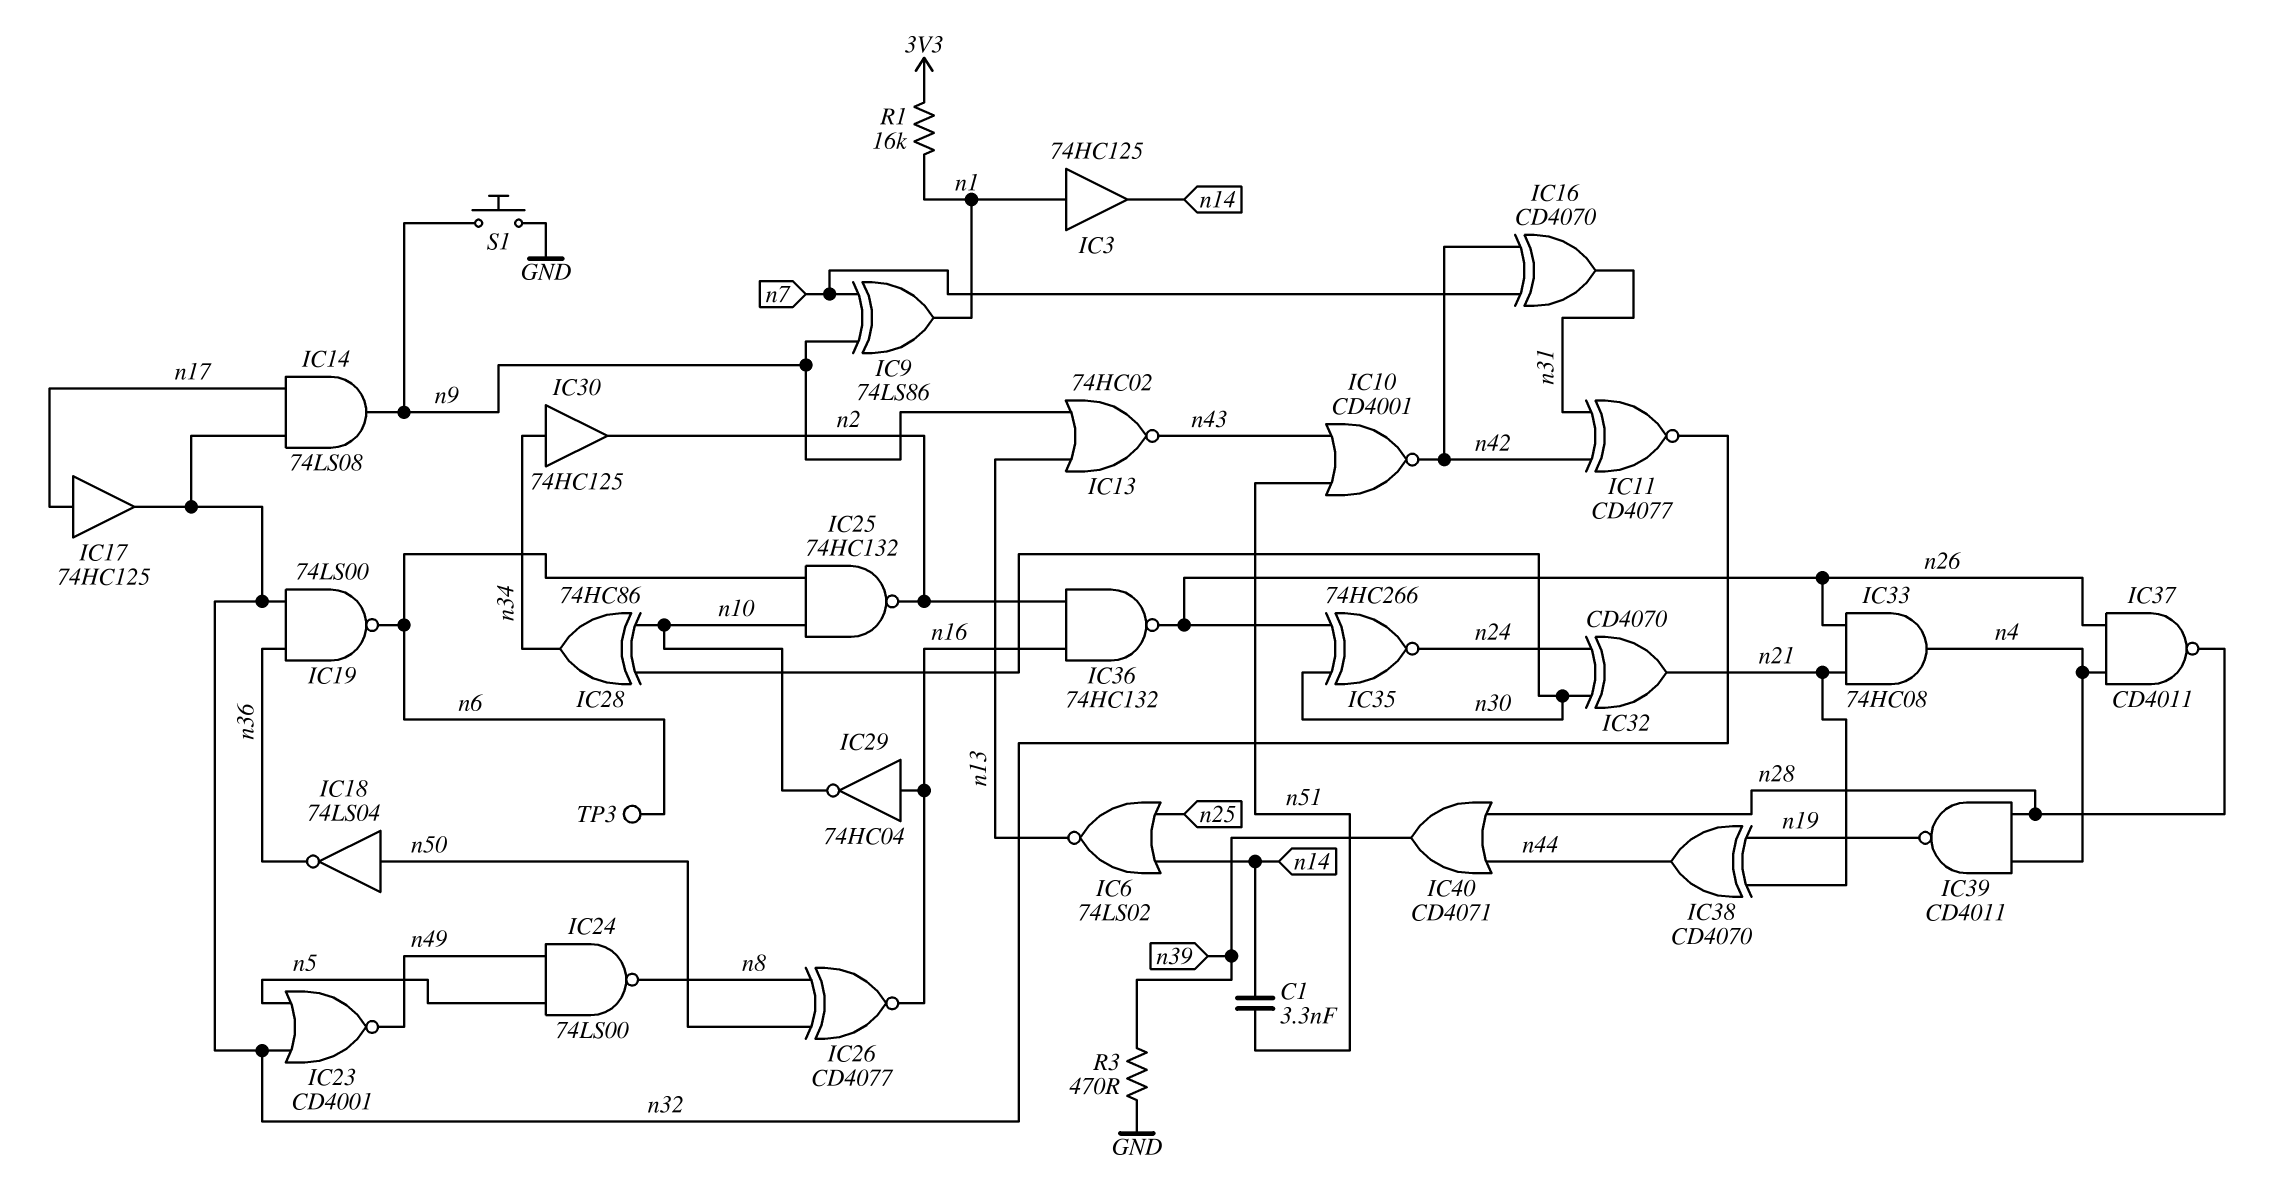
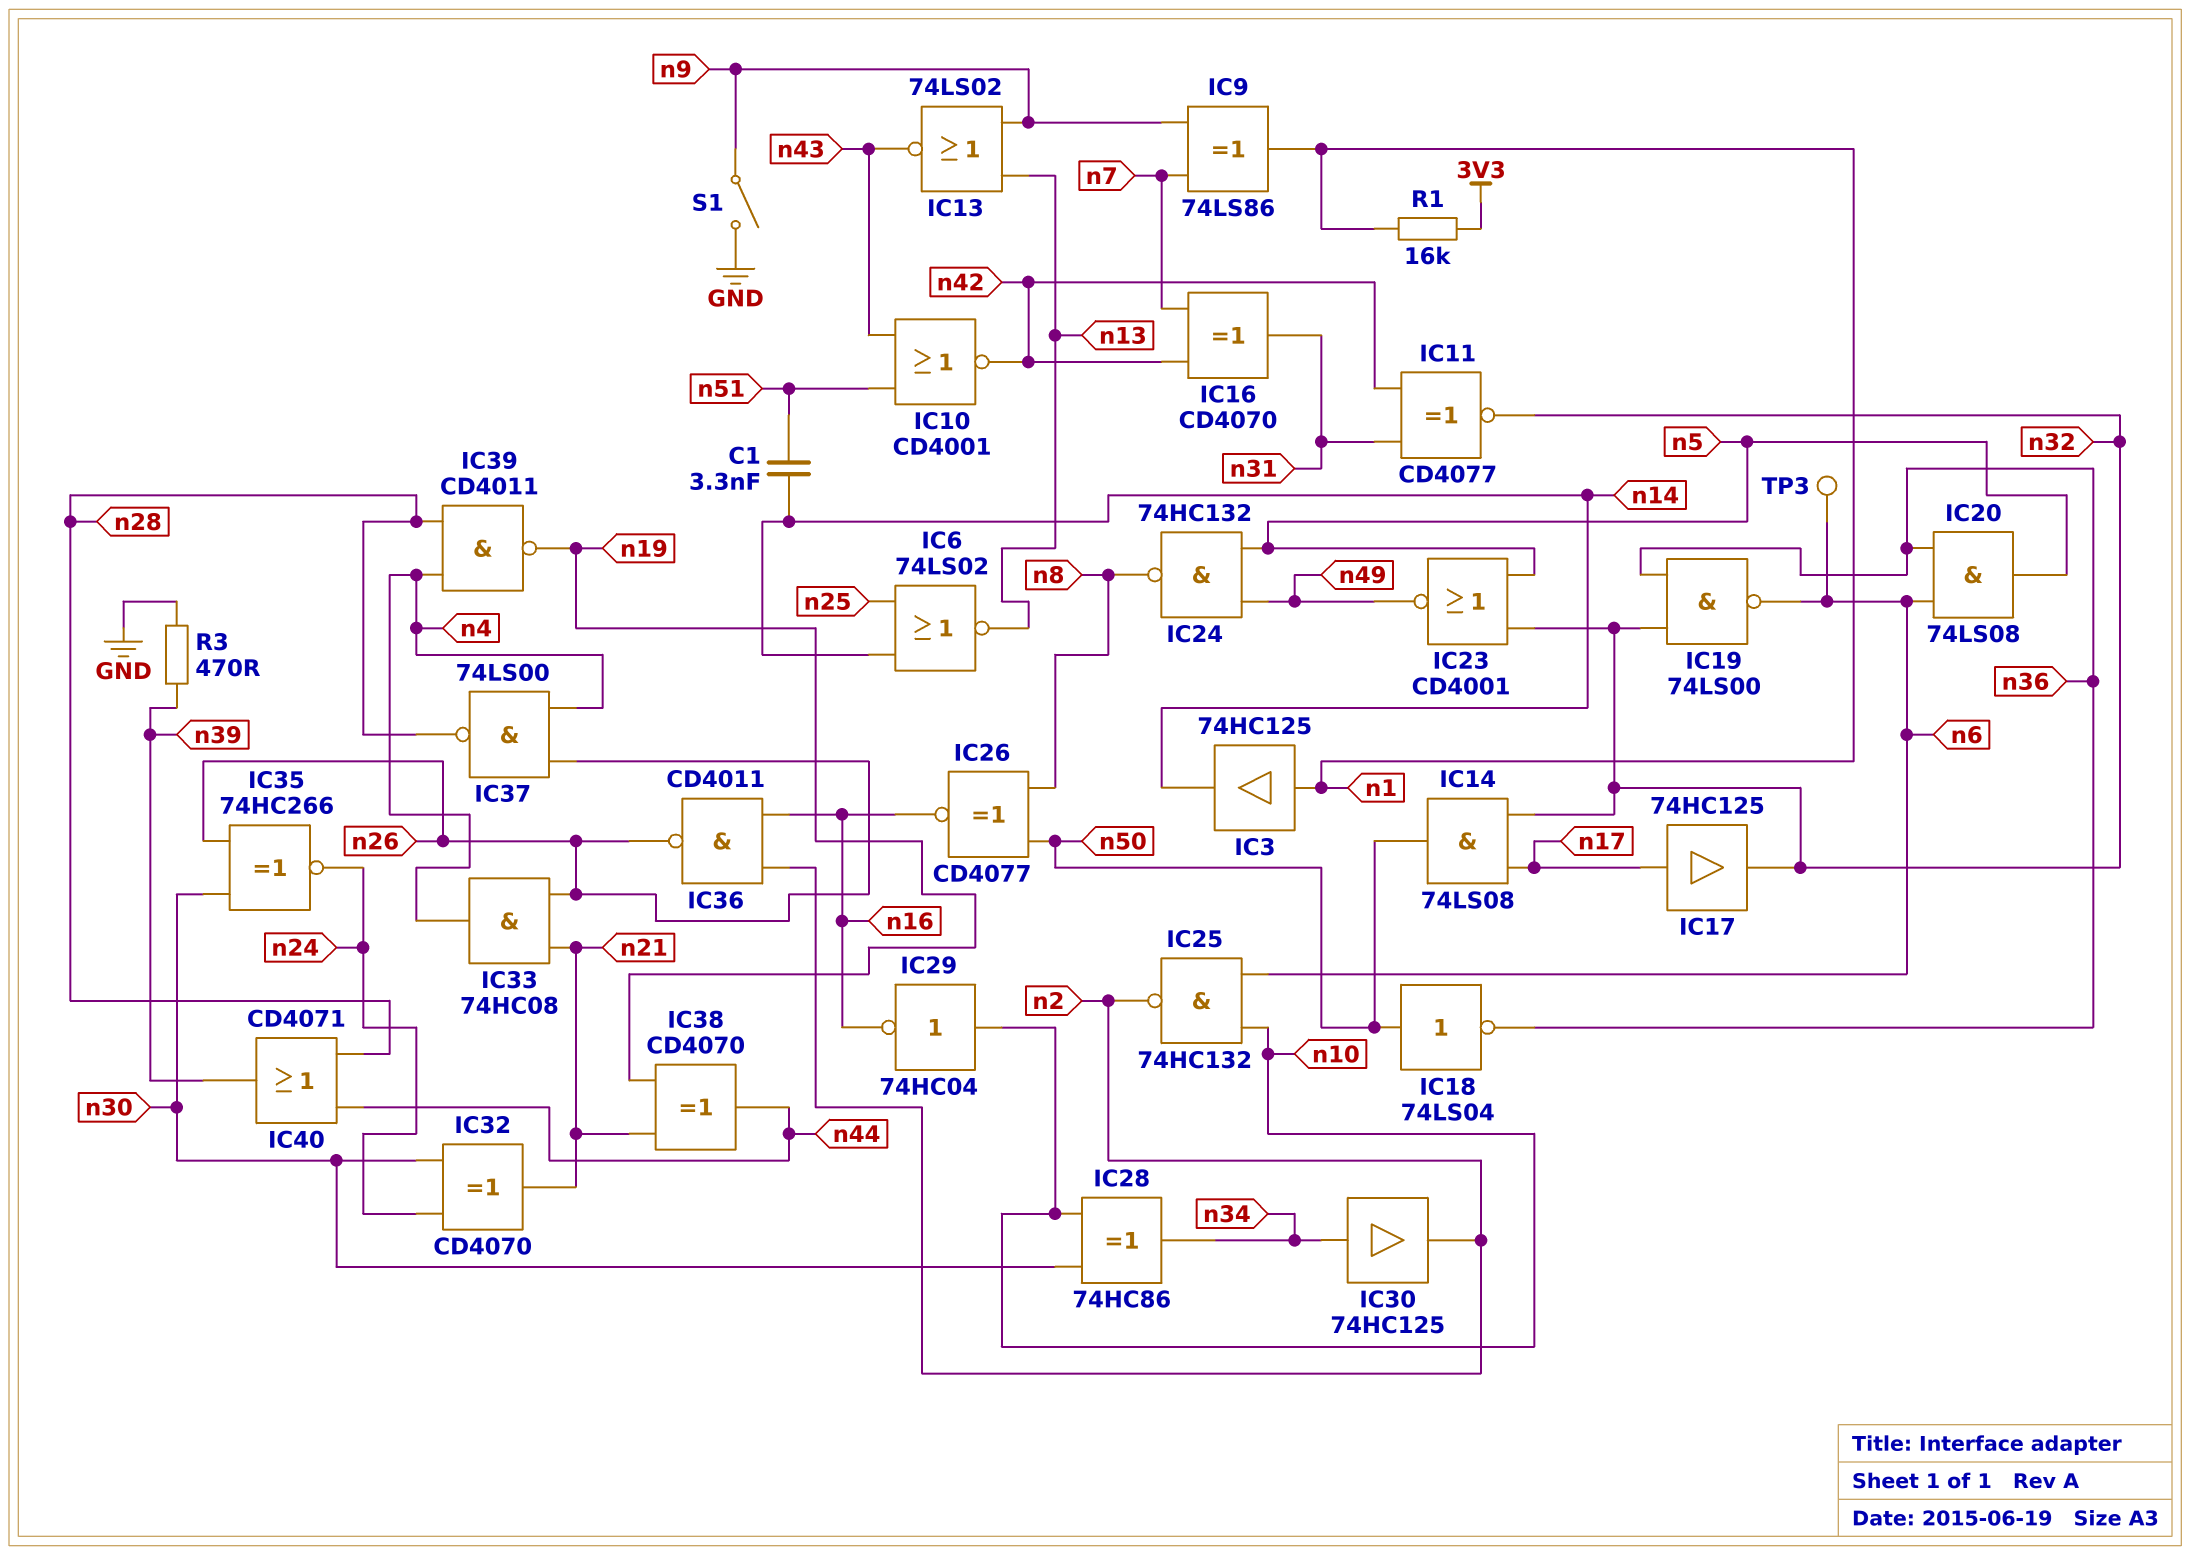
IC13: NOR 74HC02 (in n9, in n13, out n43) -> NOR 74LS02 (in n9, in n13, out n43)
IC14: AND 74LS08 (in n17, in n32, out n9) -> AND 74LS08 (in n17, in n32, out n50)
IC20: none -> AND 74LS08 (in n6, in n36, out n5)
IC24: NAND 74LS00 (in n5, in n49, out n8) -> NAND 74HC132 (in n5, in n49, out n8)
IC29: NOT 74HC04 (in n16, out n10) -> NOT 74HC04 (in n10, out n16)
IC36: NAND 74HC132 (in n2, in n16, out n26) -> NAND CD4011 (in n2, in n16, out n26)
IC37: NAND CD4011 (in n4, in n26, out n28) -> NAND 74LS00 (in n4, in n26, out n28)
S1: button (GND, n9) -> switch (GND, n9)

